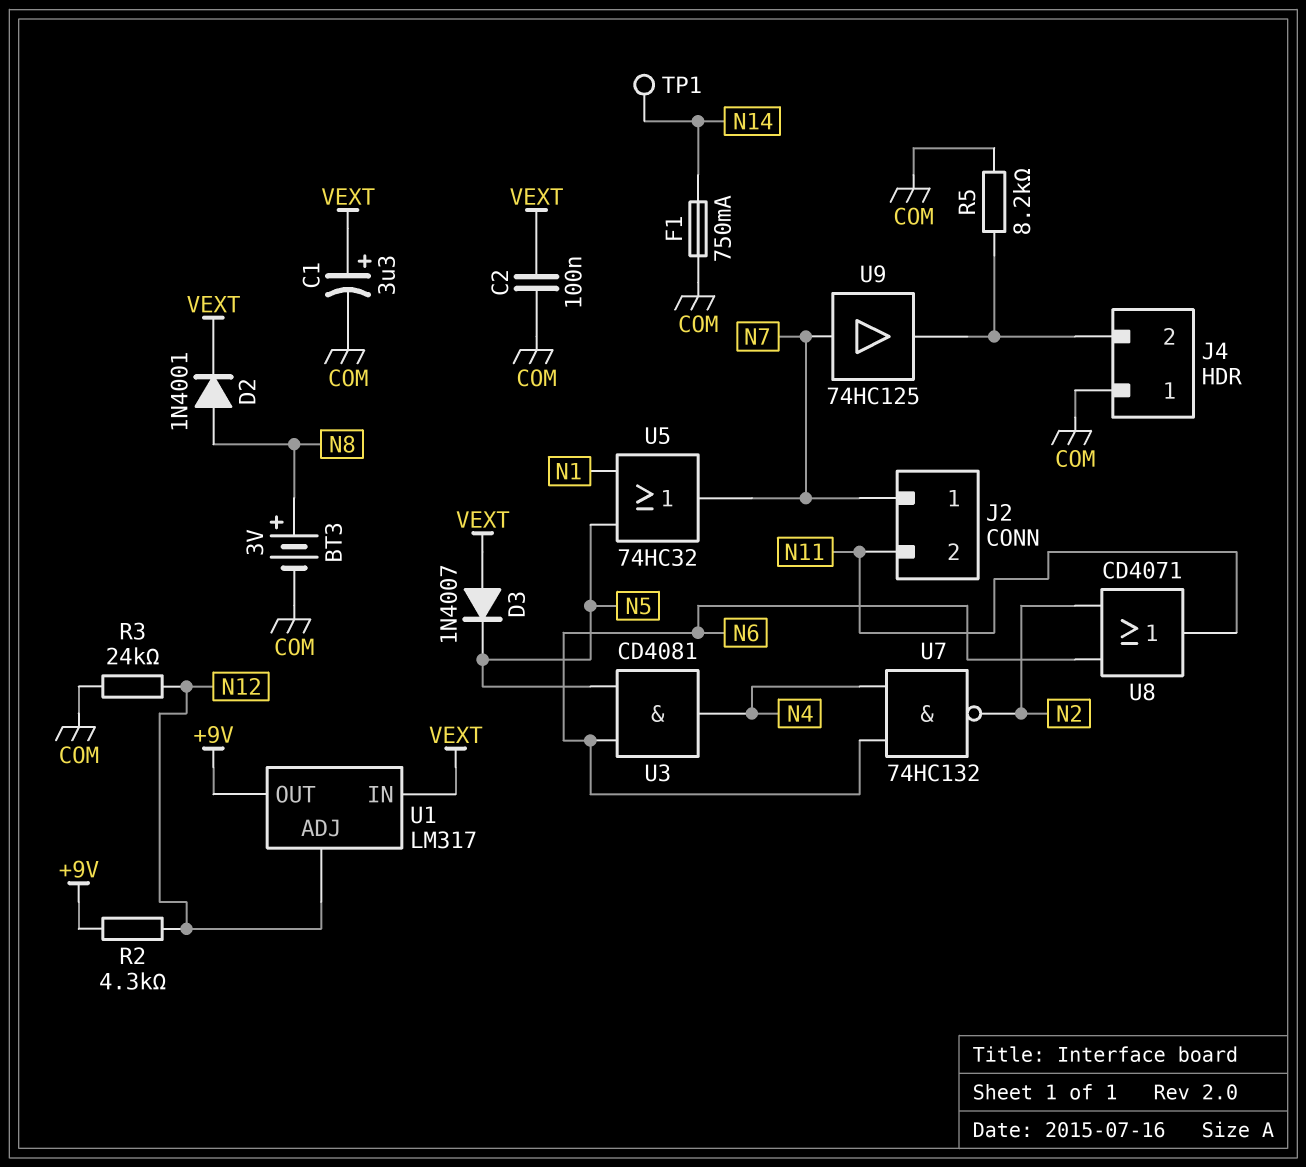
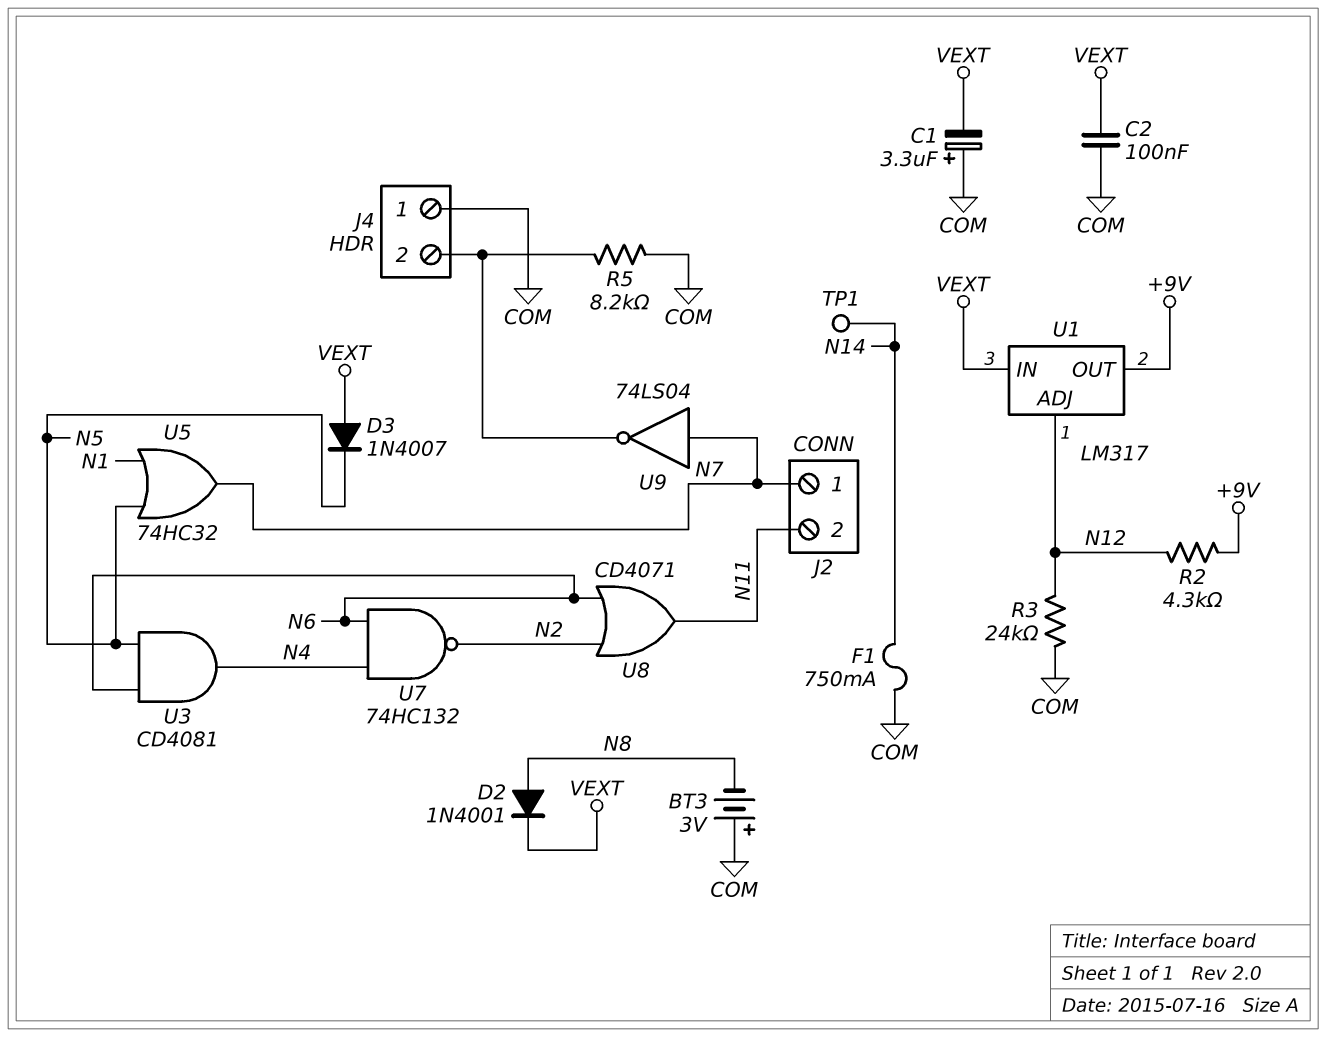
BT3: 3V (plus N8, minus COM) -> 3V (plus COM, minus N8)
C1: 3.3uF (plus VEXT, minus COM) -> 3.3uF (plus COM, minus VEXT)
U9: buffer 74HC125 (in N7, out J4/2) -> NOT 74LS04 (in N7, out J4/2)

